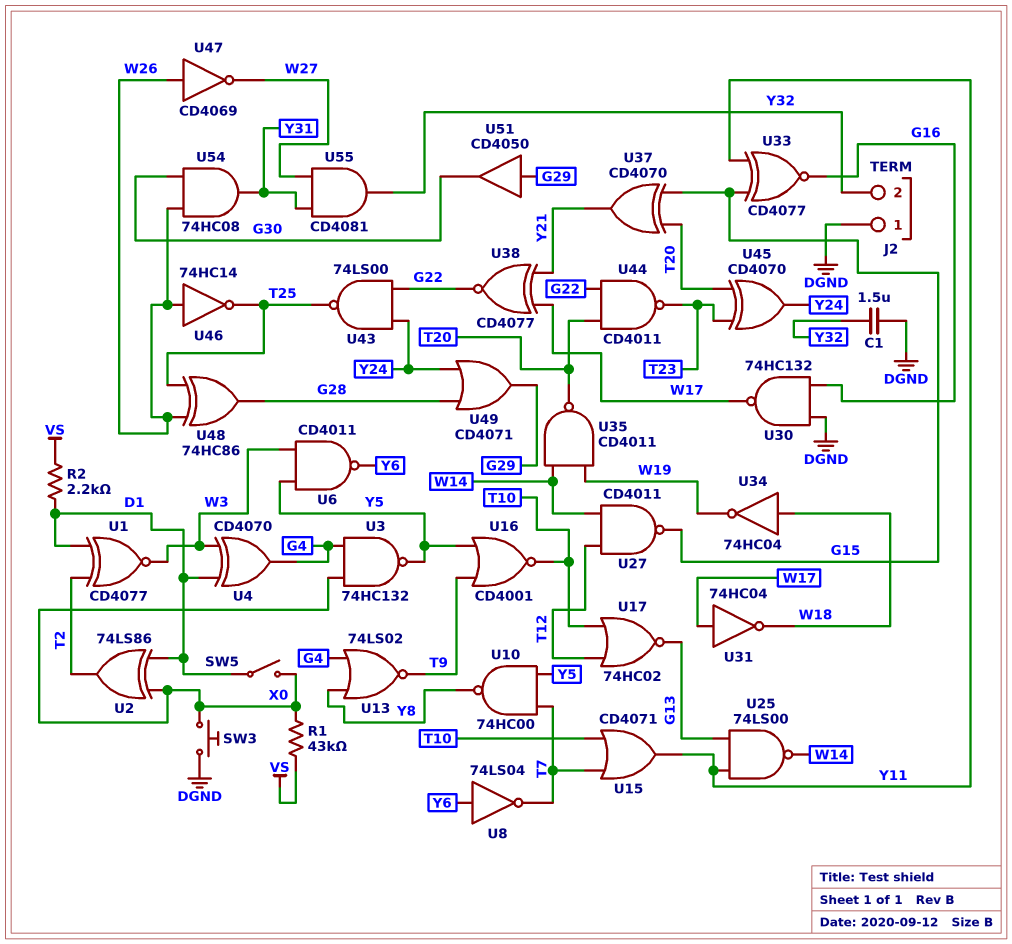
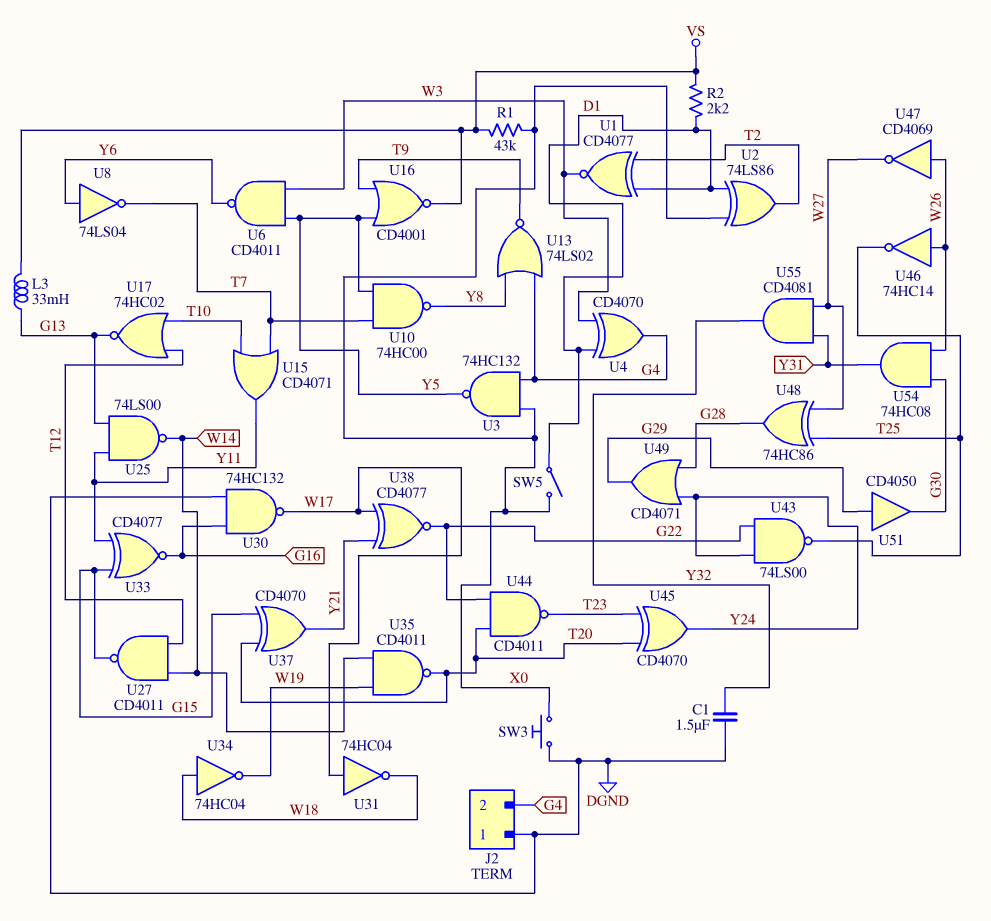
J2 pin 2: Y32 -> G4
L3: none -> 33mH (G13, VS)
U16: NOR CD4001 (in T9, in Y5, out T10) -> NOR CD4001 (in T9, in Y5, out VS)
U48: XOR 74HC86 (in T25, in W26, out G28) -> XOR 74HC86 (in T25, in W27, out G28)

